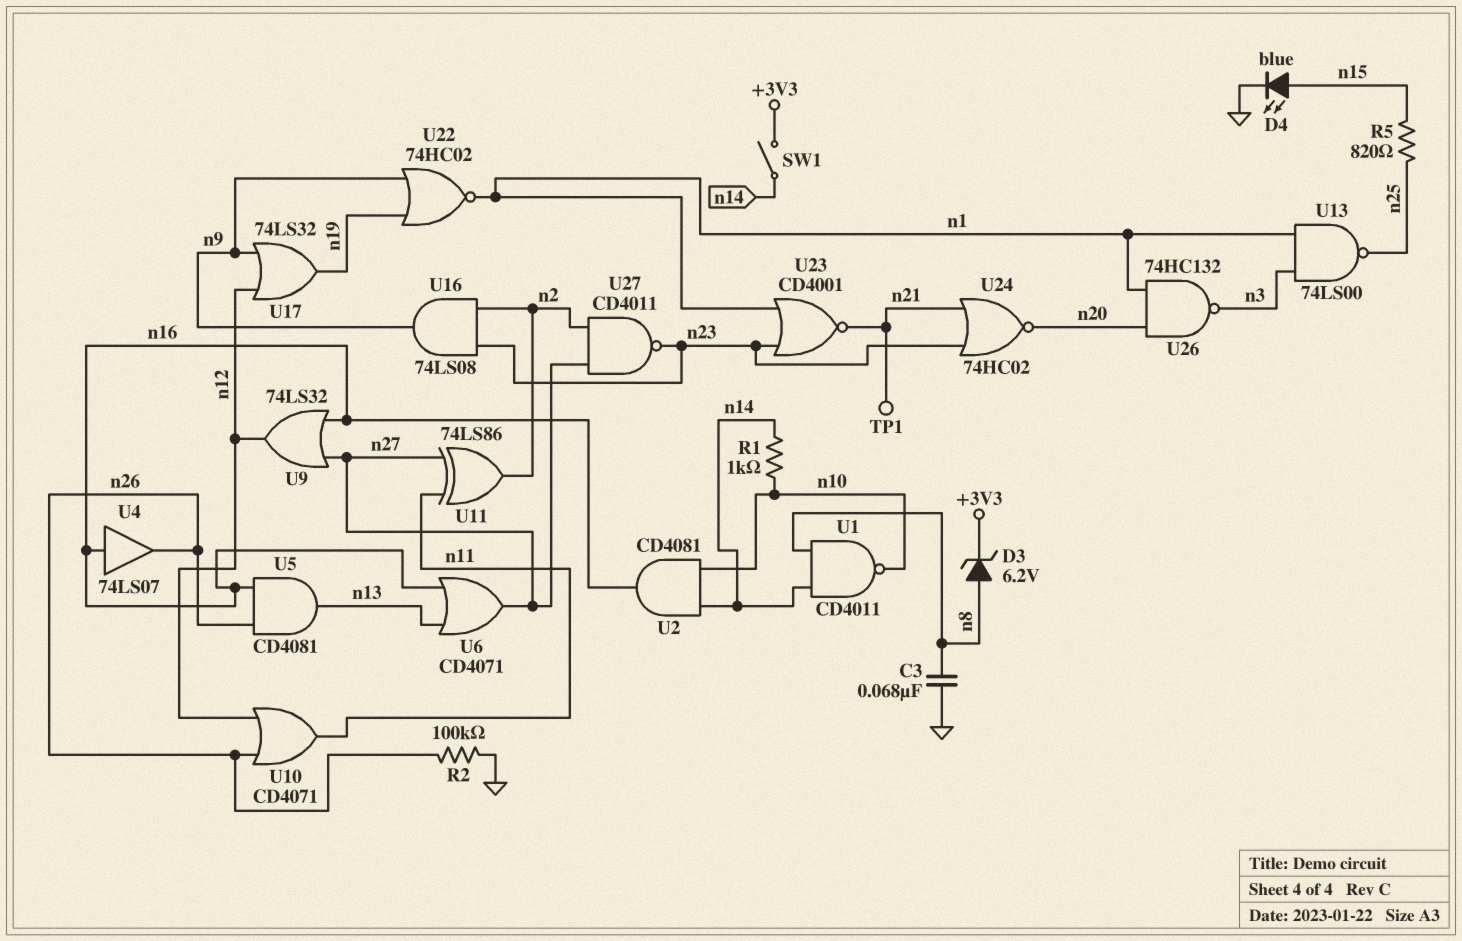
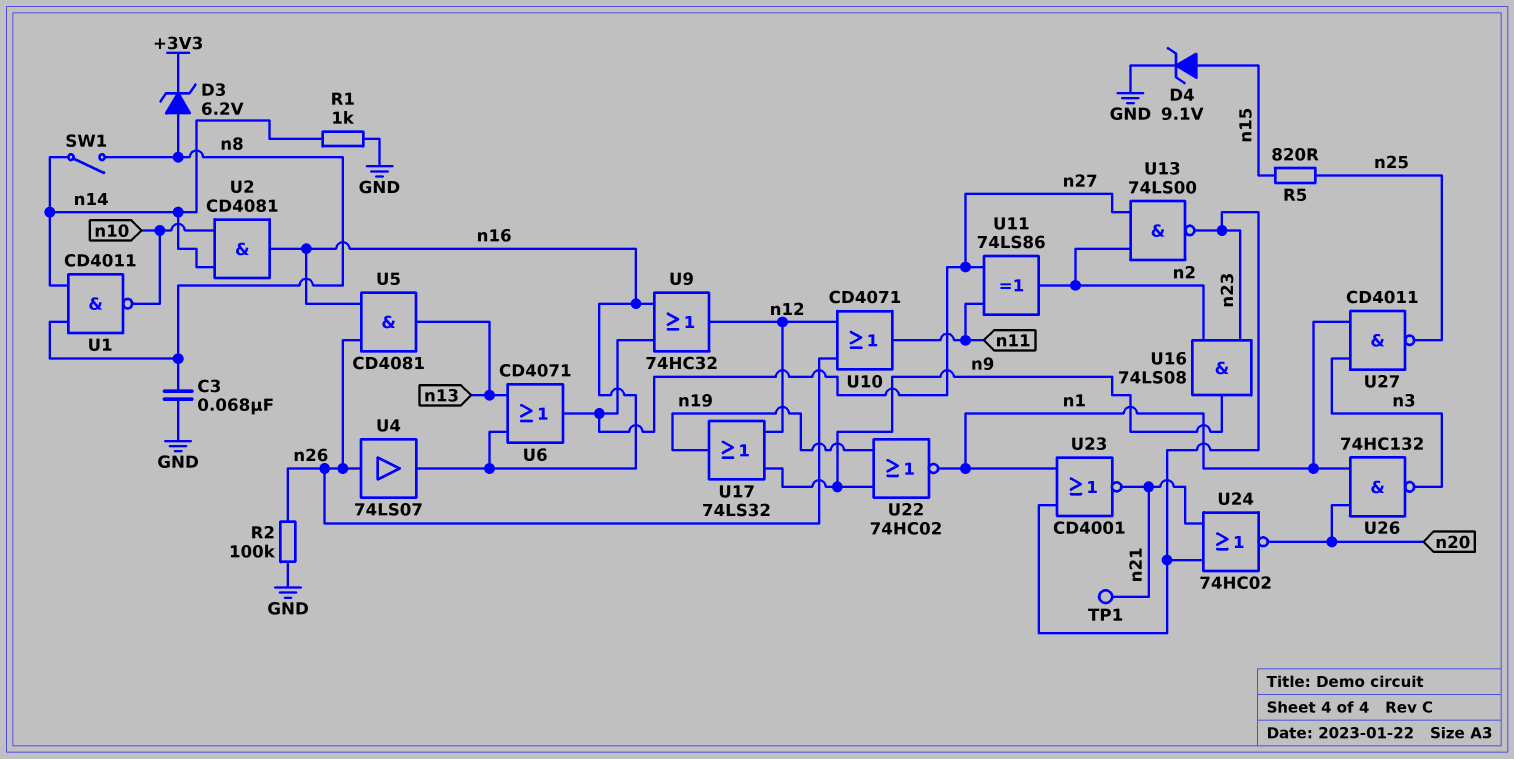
D4: LED blue (A n15, K GND) -> zener 9.1V (A n15, K GND)
R1: 1k (n10, n14) -> 1k (GND, n14)
SW1: switch (+3V3, n14) -> switch (n8, n14)
U4: buffer 74LS07 (in n16, out n26) -> buffer 74LS07 (in n26, out n16)
U9: OR 74LS32 (in n16, in n27, out n12) -> OR 74HC32 (in n16, in n27, out n12)
U13: NAND 74LS00 (in n1, in n3, out n25) -> NAND 74LS00 (in n2, in n27, out n23)
U27: NAND CD4011 (in n2, in n27, out n23) -> NAND CD4011 (in n1, in n3, out n25)

